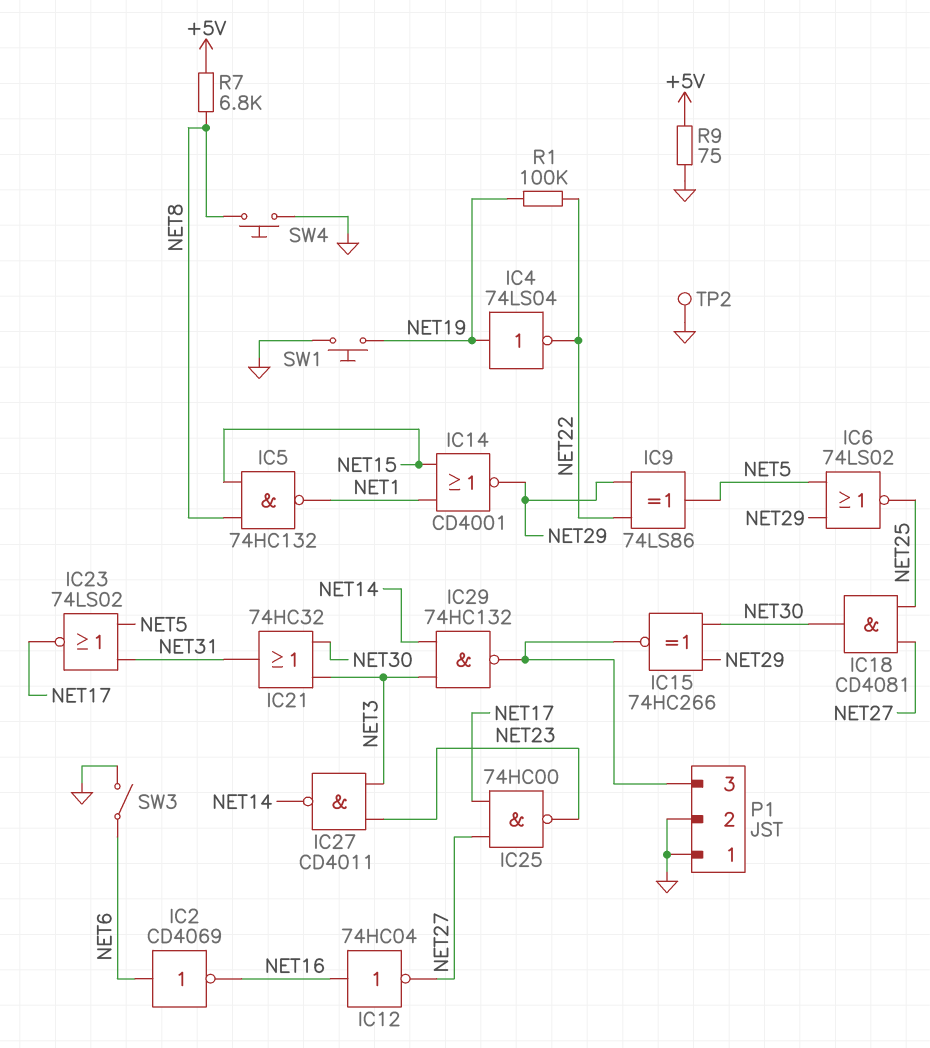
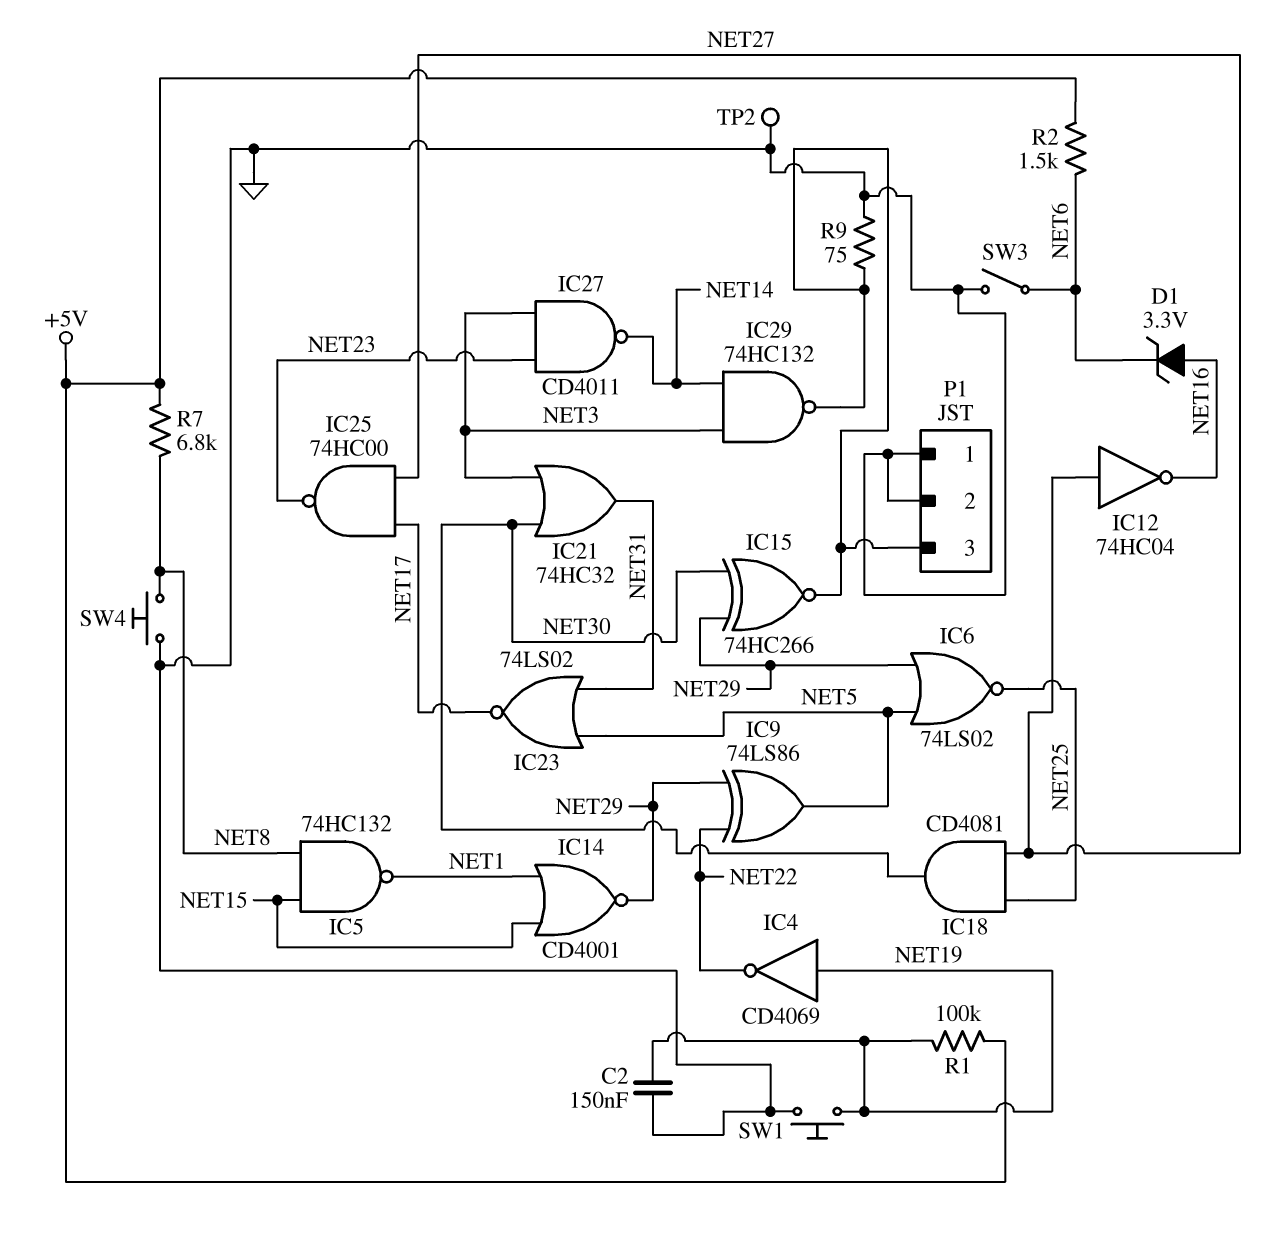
C2: none -> 150nF (GND, NET19)
D1: none -> zener 3.3V (A NET16, K NET6)
IC2: NOT CD4069 (in NET6, out NET16) -> none
IC4: NOT 74LS04 (in NET19, out NET22) -> NOT CD4069 (in NET19, out NET22)
IC12: NOT 74HC04 (in NET16, out NET27) -> NOT 74HC04 (in NET27, out NET16)
R1: 100k (NET19, NET22) -> 100k (+5V, NET19)
R2: none -> 1.5k (+5V, NET6)
R9: 75 (+5V, GND) -> 75 (GND, P1/3)

